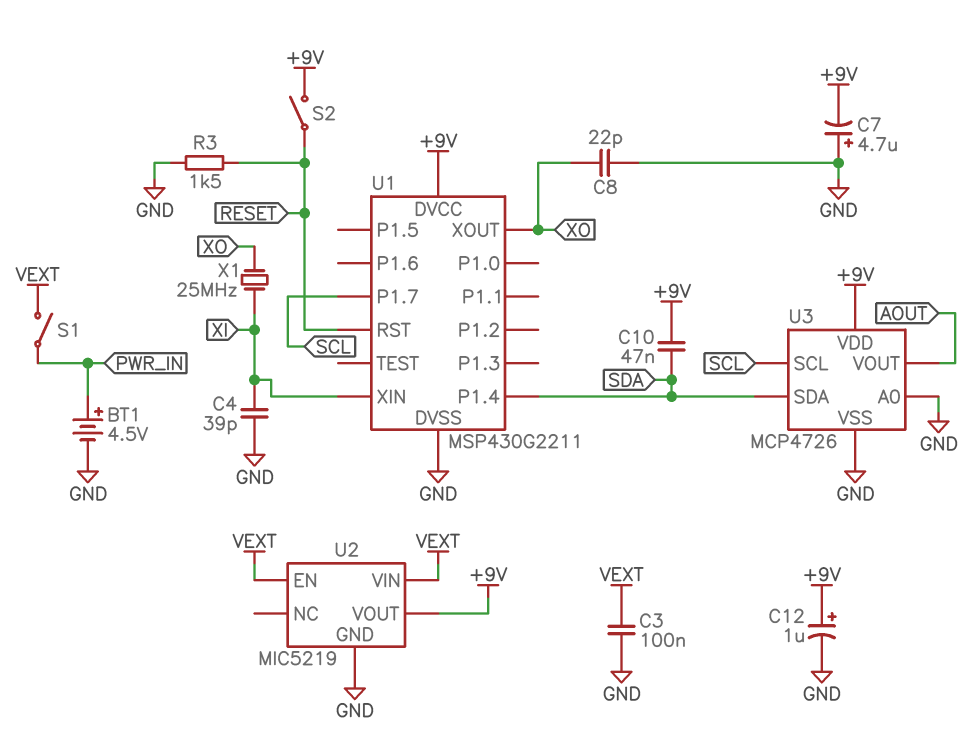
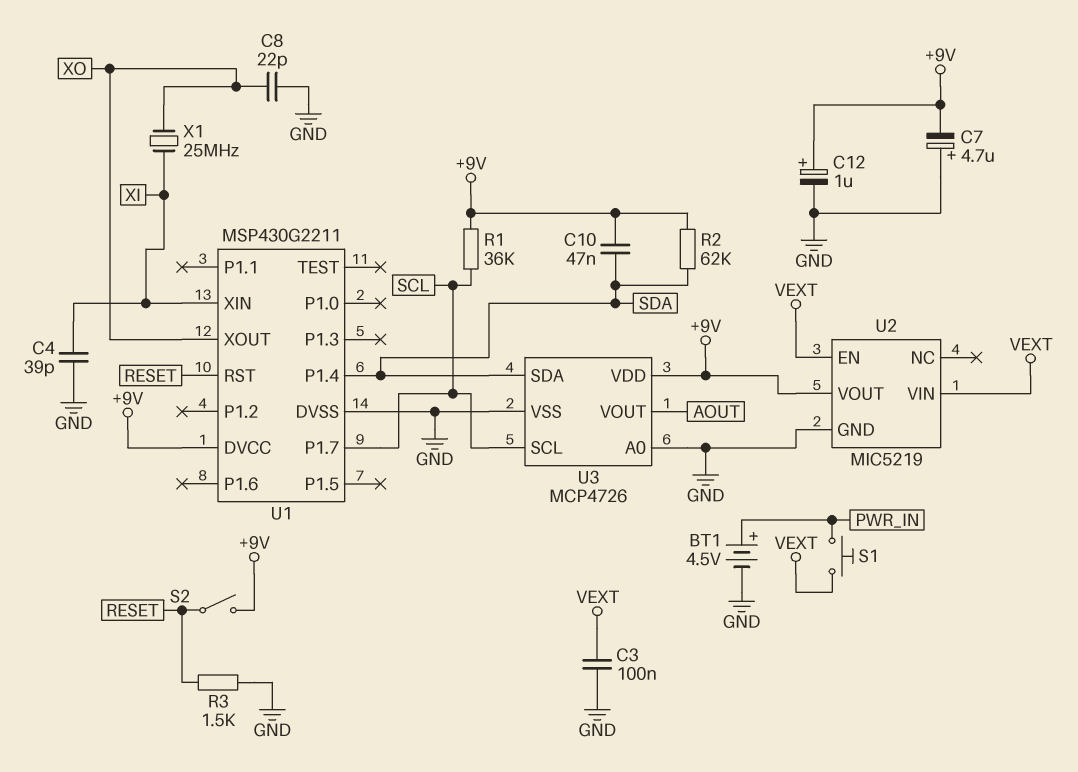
R1: none -> 36k (+9V, SCL)
R2: none -> 62k (+9V, SDA)
S1: switch (PWR_IN, VEXT) -> button (PWR_IN, VEXT)

